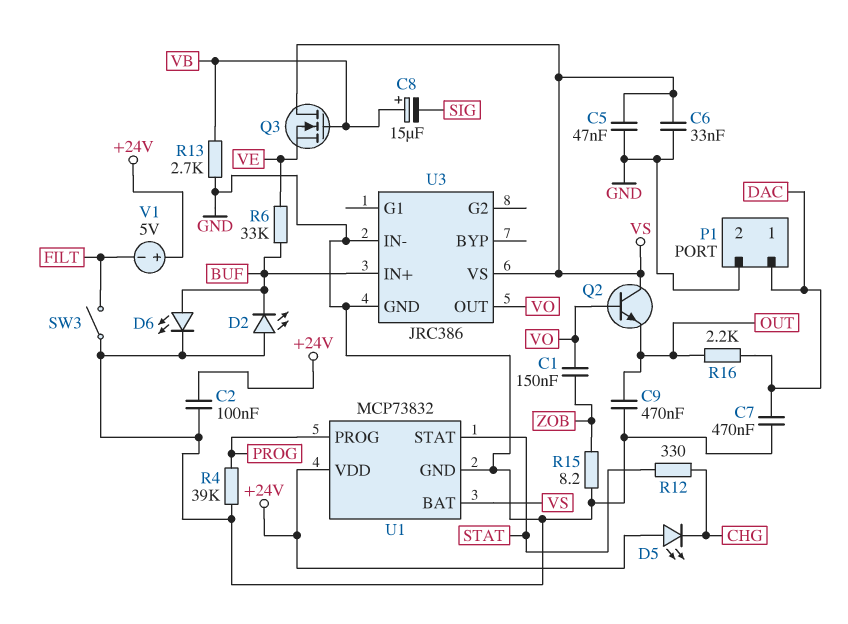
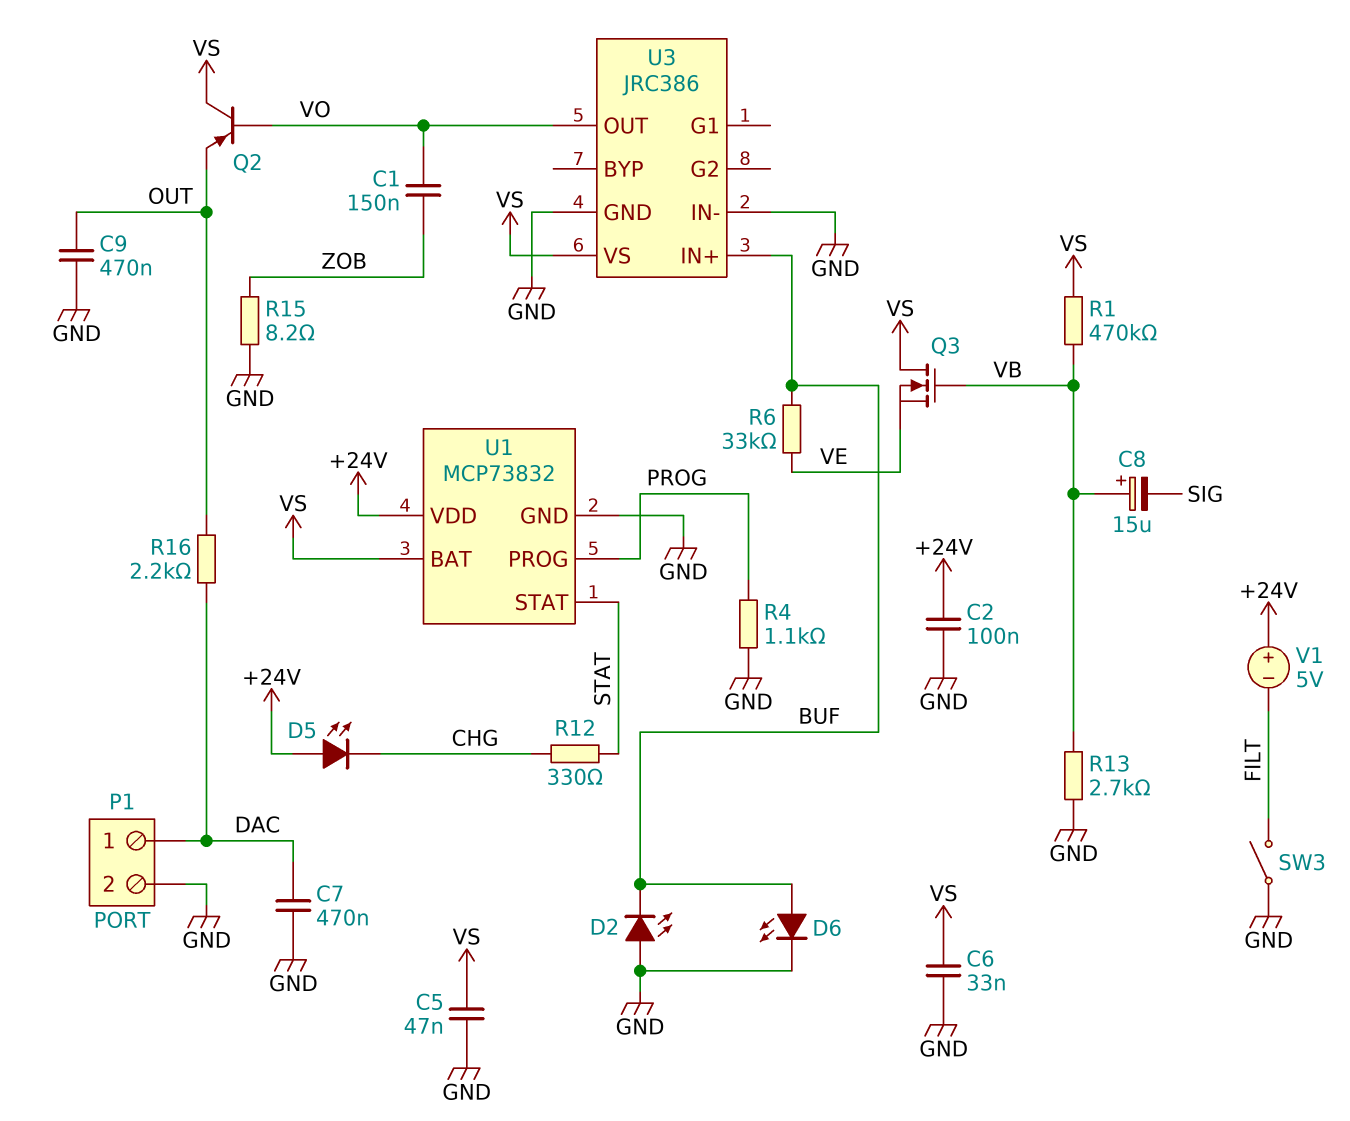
Q2: NPN (B VO, C VS, E OUT) -> PNP (B VO, C VS, E OUT)
R1: none -> 470k (VB, VS)
R4: 39k (GND, PROG) -> 1.1k (GND, PROG)

